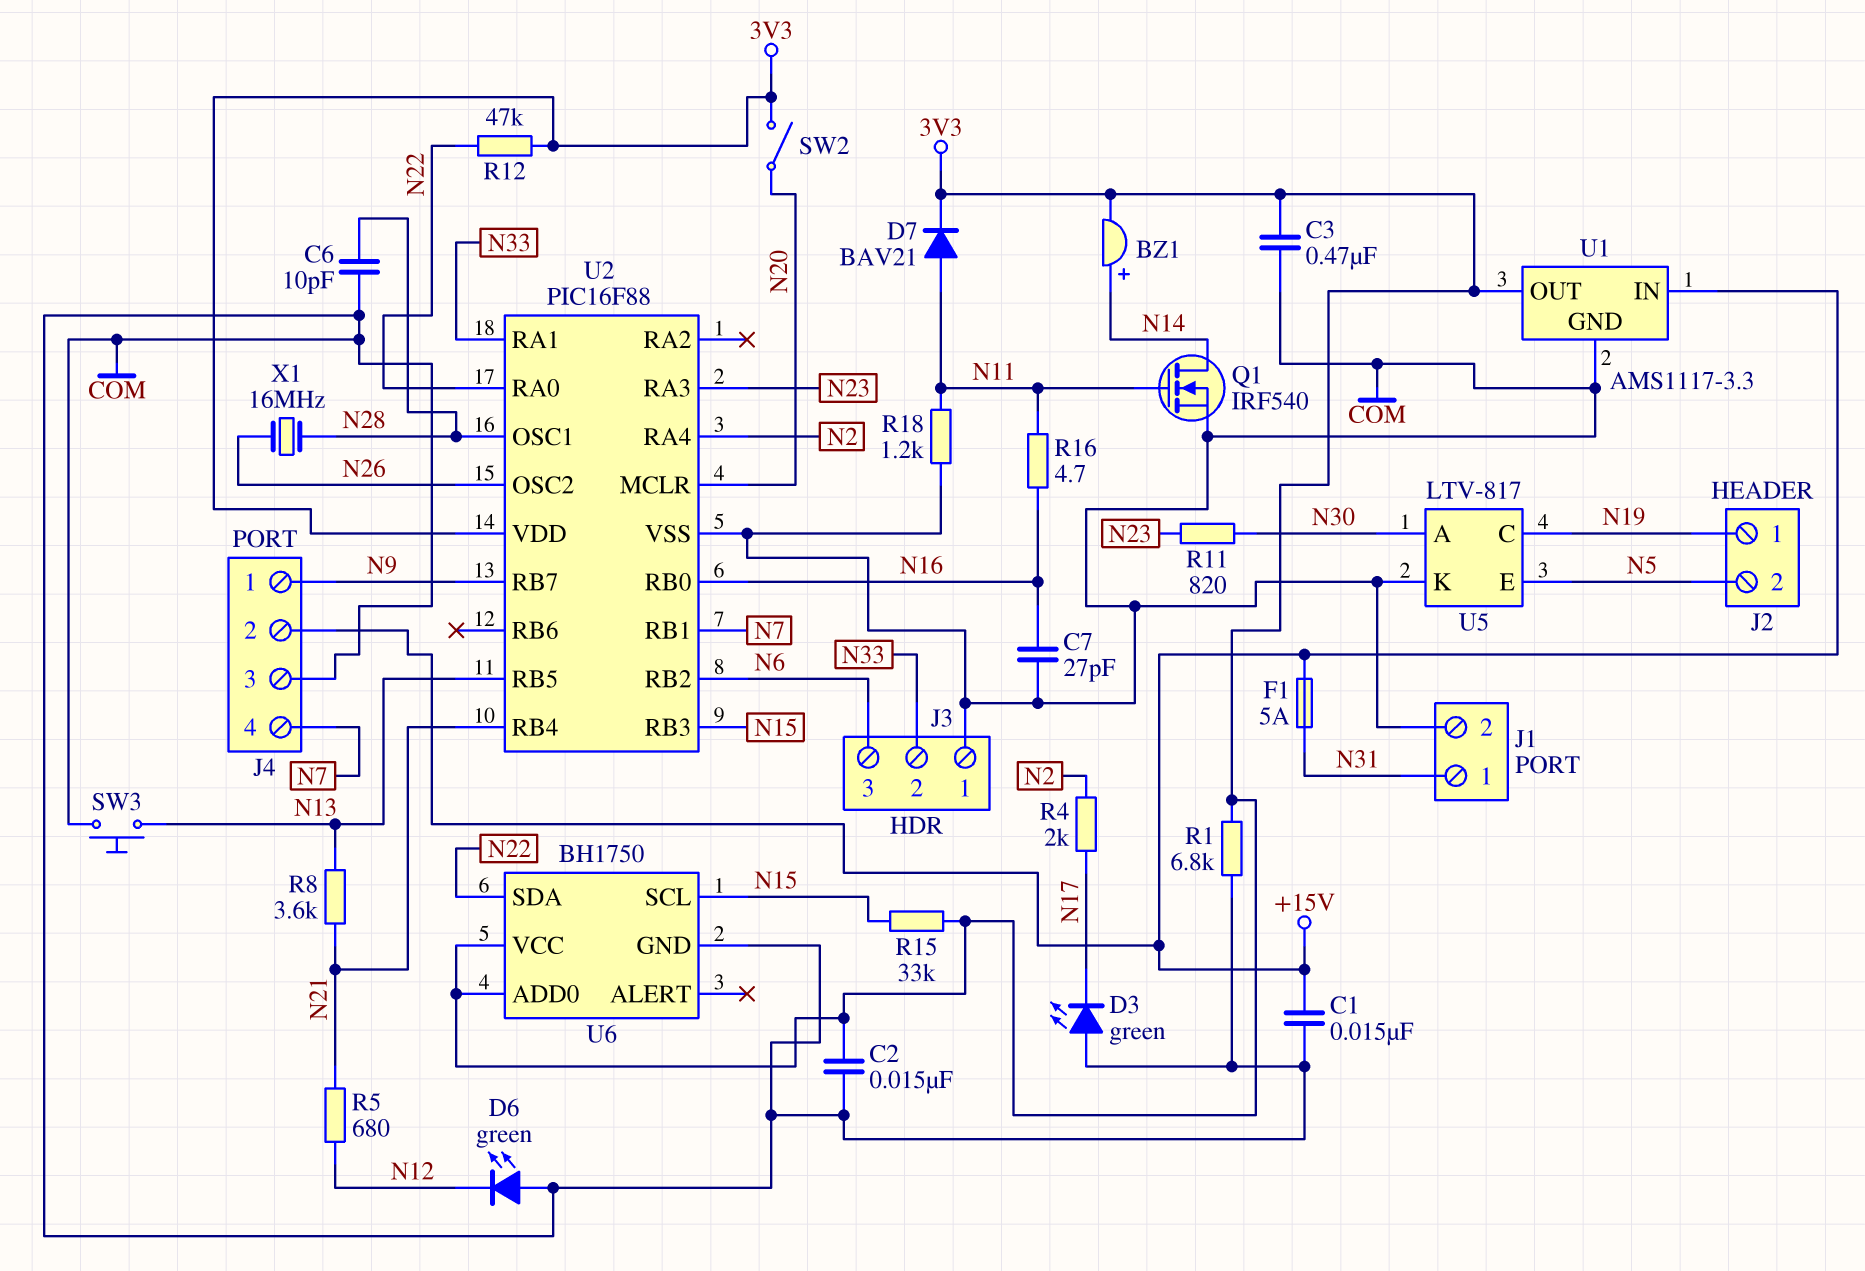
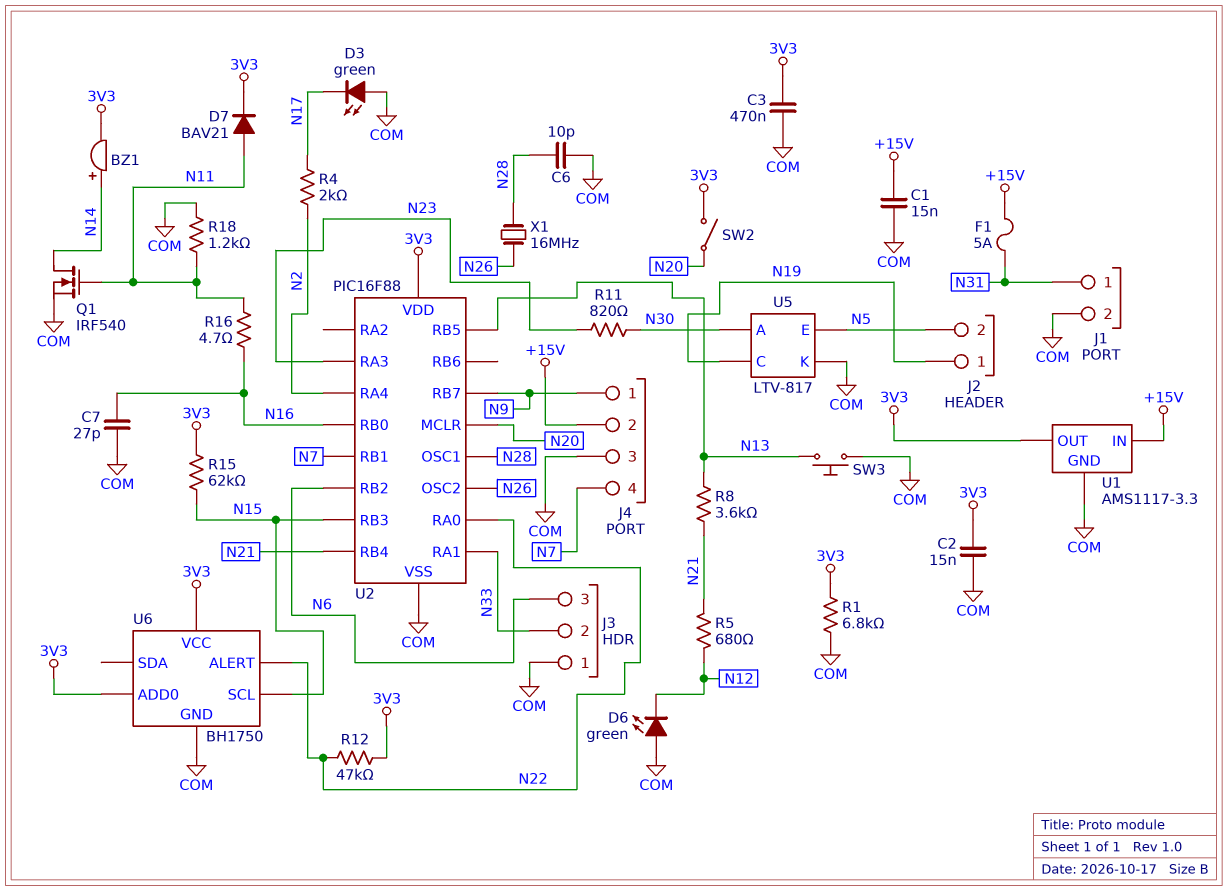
R15: 33k (3V3, N15) -> 62k (3V3, N15)
U6 pin ALERT: none -> N22
U6 pin SDA: N22 -> none

